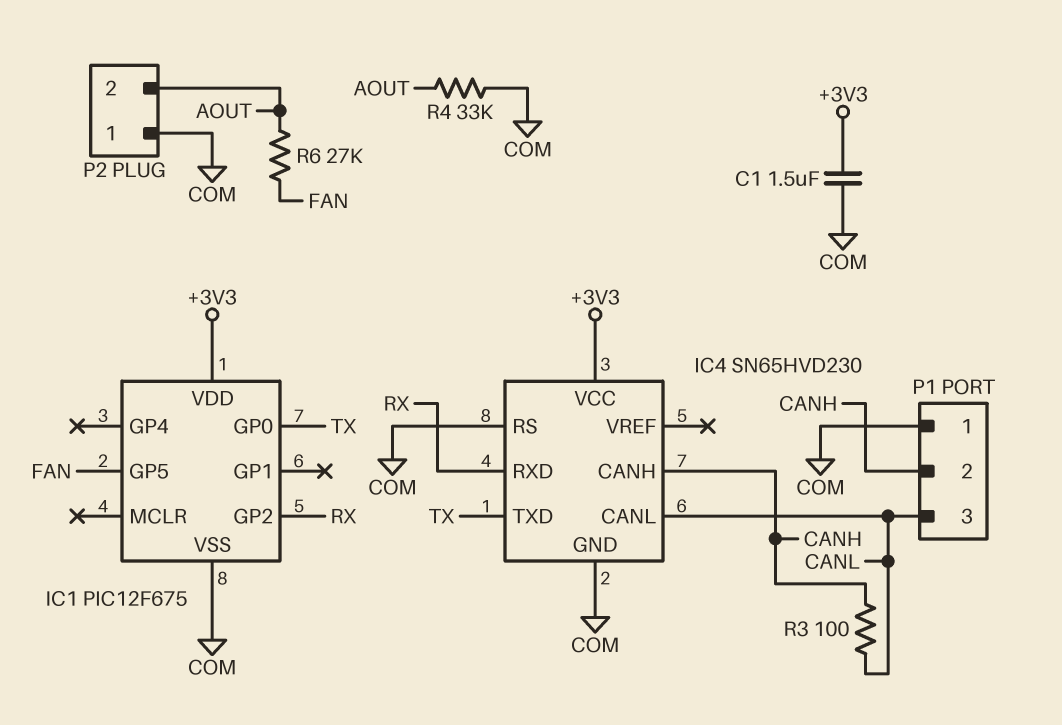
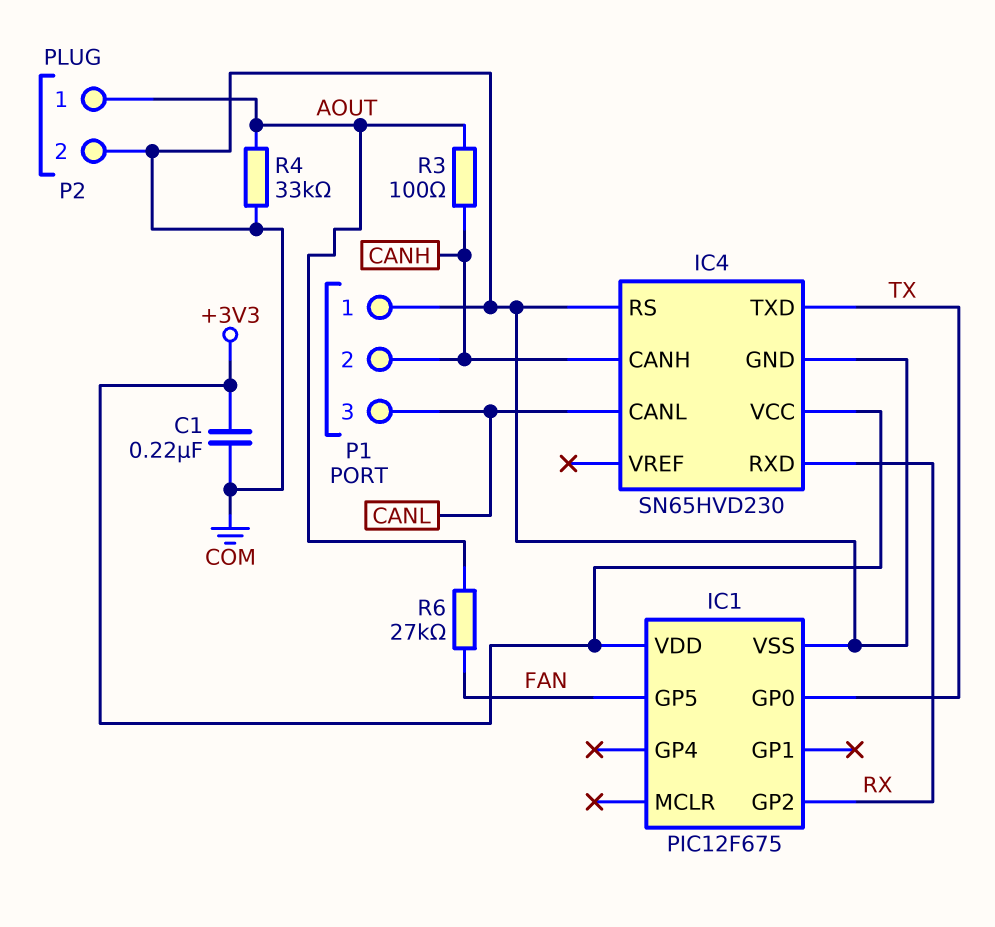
C1: 1.5uF (+3V3, COM) -> 220nF (+3V3, COM)
P2 pin 1: COM -> AOUT
P2 pin 2: AOUT -> COM
R3: 100 (CANH, CANL) -> 100 (AOUT, CANH)

